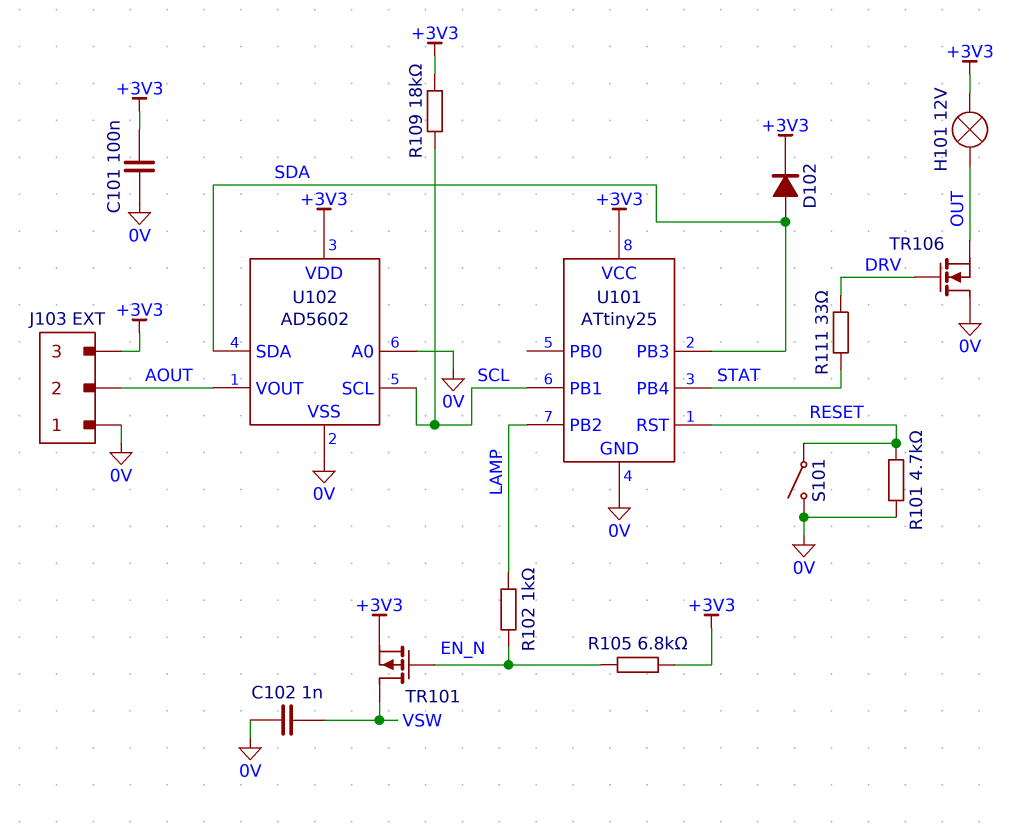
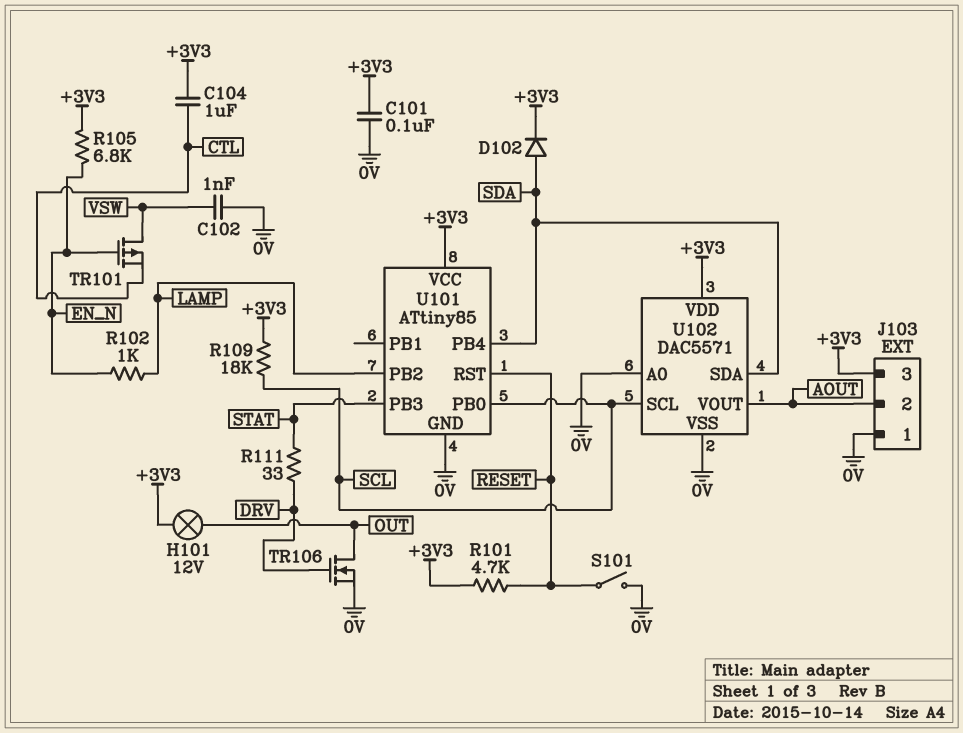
C104: none -> 1uF (+3V3, CTL)
R101: 4.7k (0V, RESET) -> 4.7k (+3V3, RESET)
TR101: PMOS (G EN_N, D VSW, S +3V3) -> PMOS (G EN_N, D VSW, S CTL)
TR106: NMOS (G DRV, D 0V, S OUT) -> NMOS (G DRV, D OUT, S 0V)
U101: ATtiny25 -> ATtiny85
U101 pin PB0: none -> SCL
U101 pin PB1: SCL -> none
U101 pin PB3: SDA -> STAT
U101 pin PB4: STAT -> SDA
U102: AD5602 -> DAC5571

